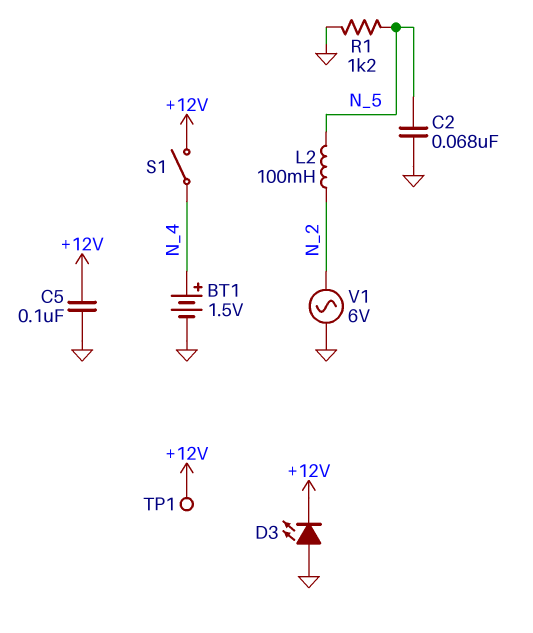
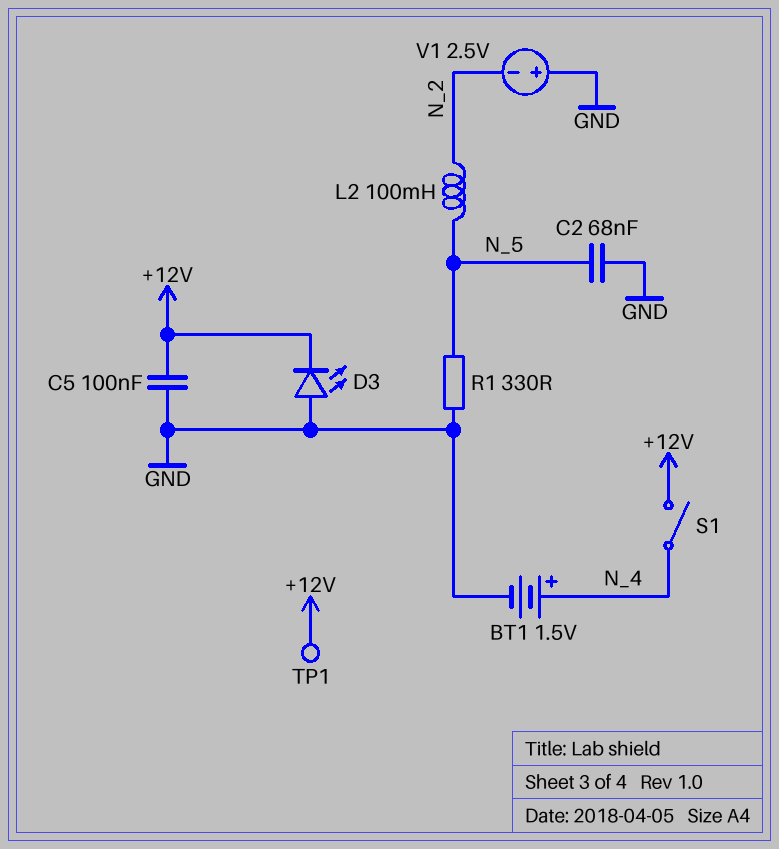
R1: 1.2k (GND, N_5) -> 330 (GND, N_5)
V1: AC 6V (GND, N_2) -> 2.5V (plus GND, minus N_2)

